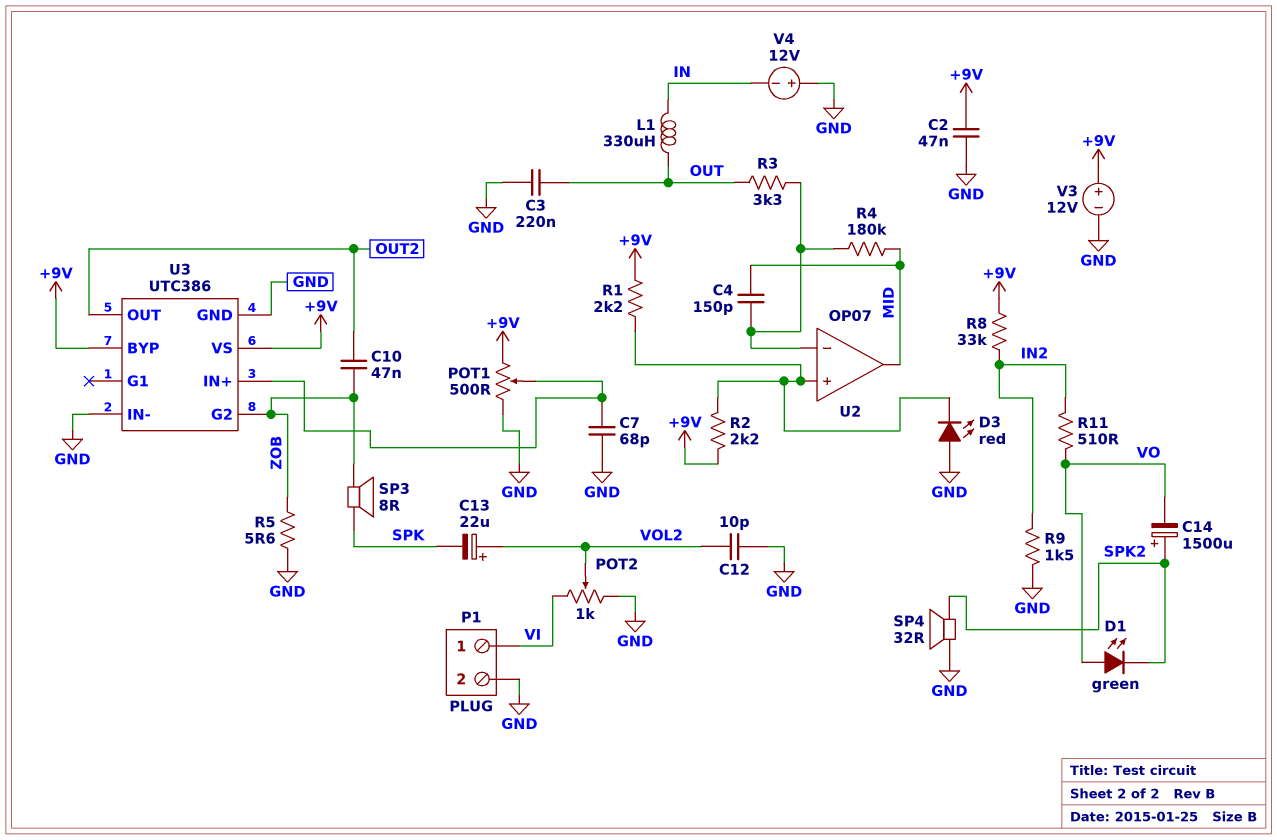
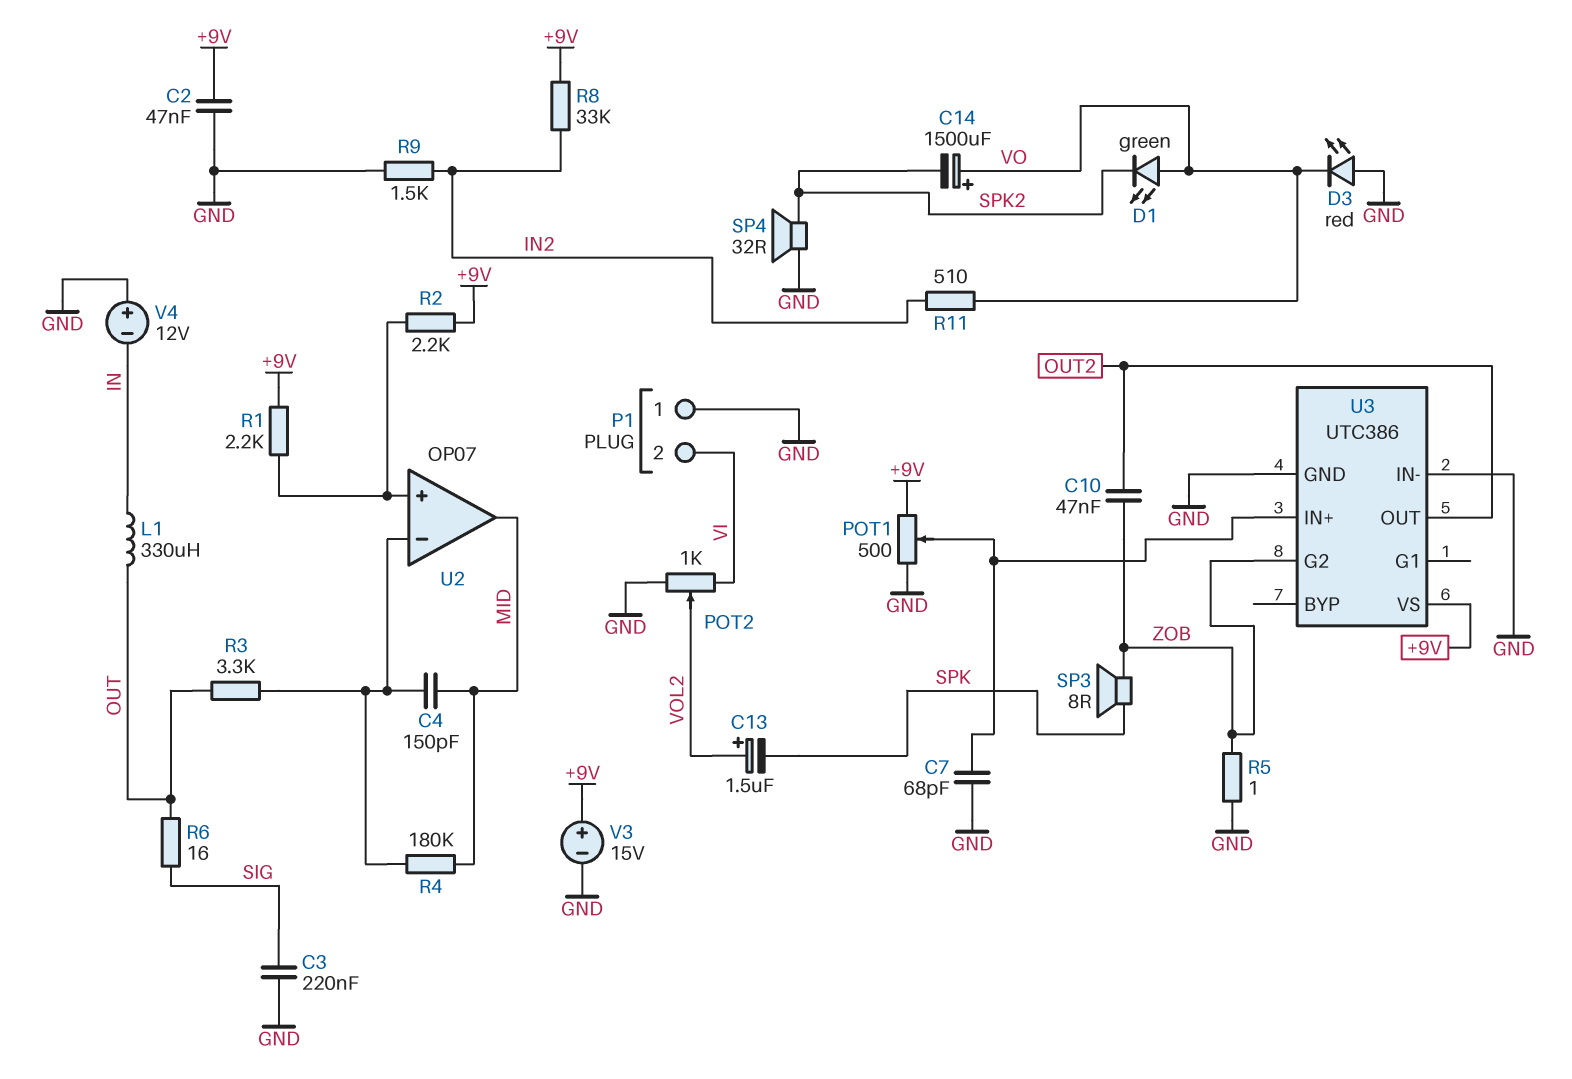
C3: 220nF (GND, OUT) -> 220nF (GND, SIG)
C12: 10pF (GND, VOL2) -> none
C13: 22uF (plus VOL2, minus SPK) -> 1.5uF (plus VOL2, minus SPK)
C14: 1500uF (plus SPK2, minus VO) -> 1500uF (plus VO, minus SPK2)
D3: LED red (A GND, K U2/in+) -> LED red (A GND, K VO)
P1 pin 1: VI -> GND
P1 pin 2: GND -> VI
R5: 5.6 (GND, ZOB) -> 1 (GND, ZOB)
R6: none -> 16 (OUT, SIG)
U3 pin BYP: +9V -> none
V3: 12V (plus +9V, minus GND) -> 15V (plus +9V, minus GND)

